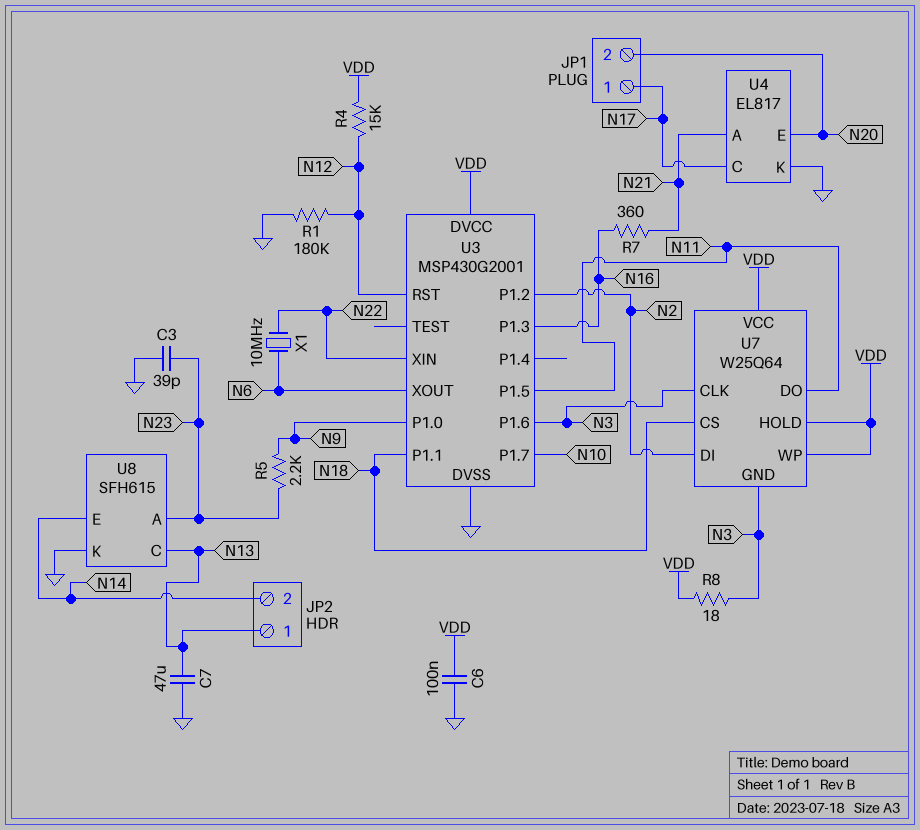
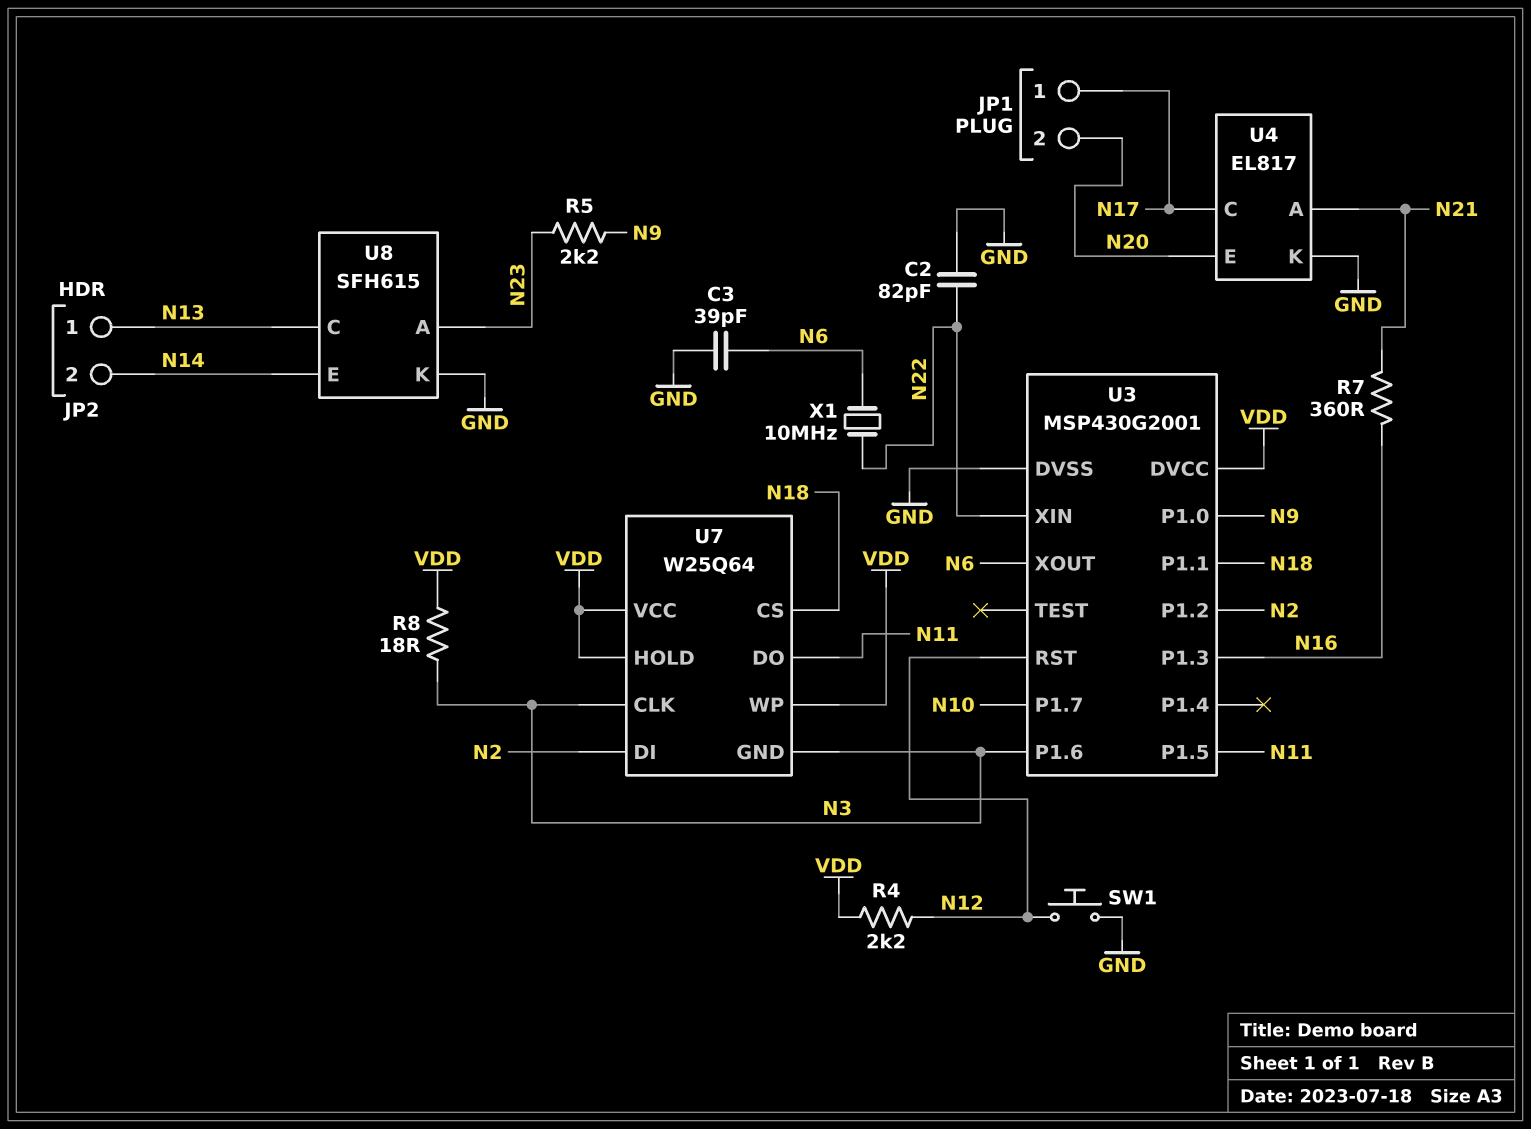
C2: none -> 82pF (GND, N22)
C3: 39pF (GND, N23) -> 39pF (GND, N6)
C6: 100nF (GND, VDD) -> none
C7: 47uF (GND, N13) -> none
R1: 180k (GND, N12) -> none
R4: 15k (N12, VDD) -> 2.2k (N12, VDD)
SW1: none -> button (GND, N12)

